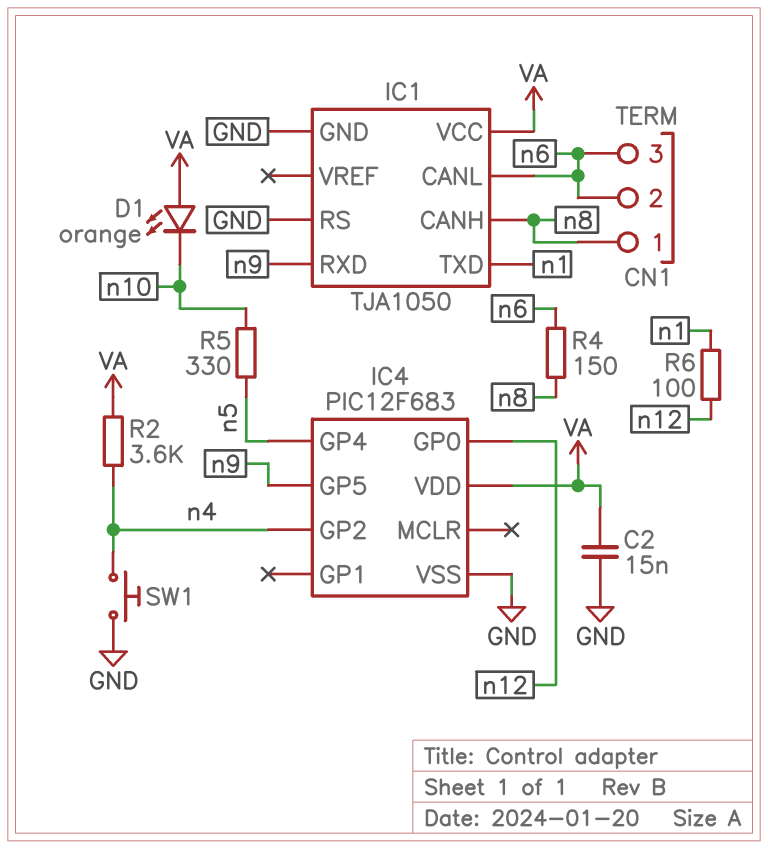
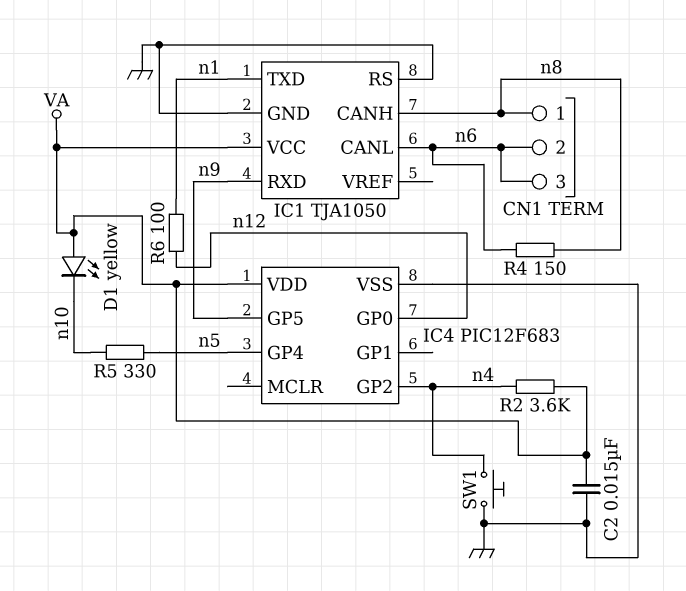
D1: LED orange (A VA, K n10) -> LED yellow (A VA, K n10)

